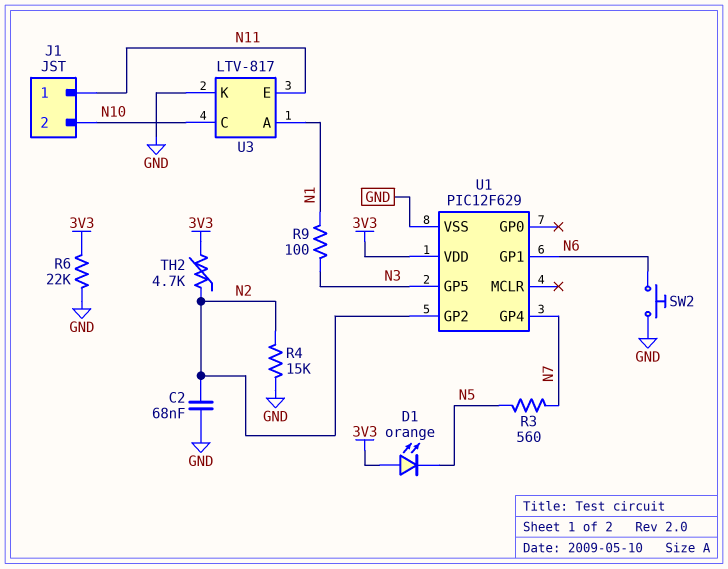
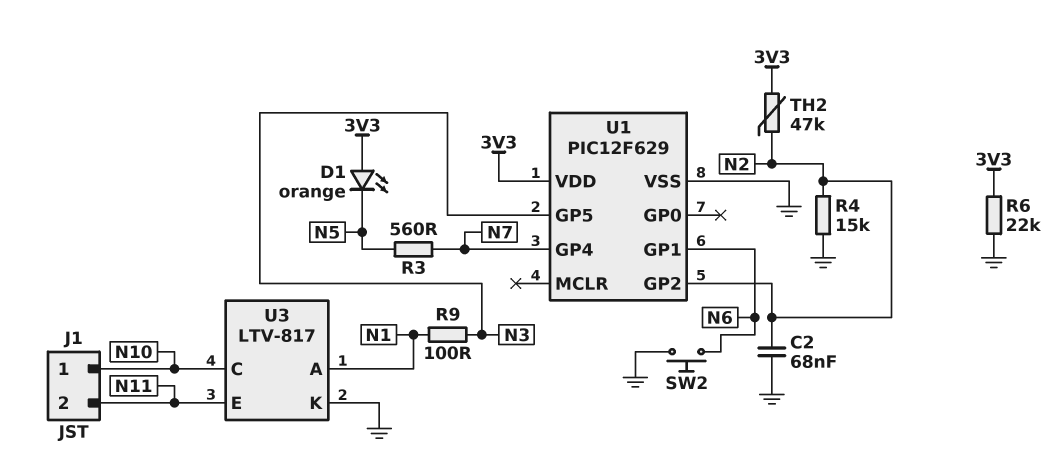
J1 pin 1: N11 -> N10
J1 pin 2: N10 -> N11
TH2: 4.7k (3V3, N2) -> 47k (3V3, N2)

